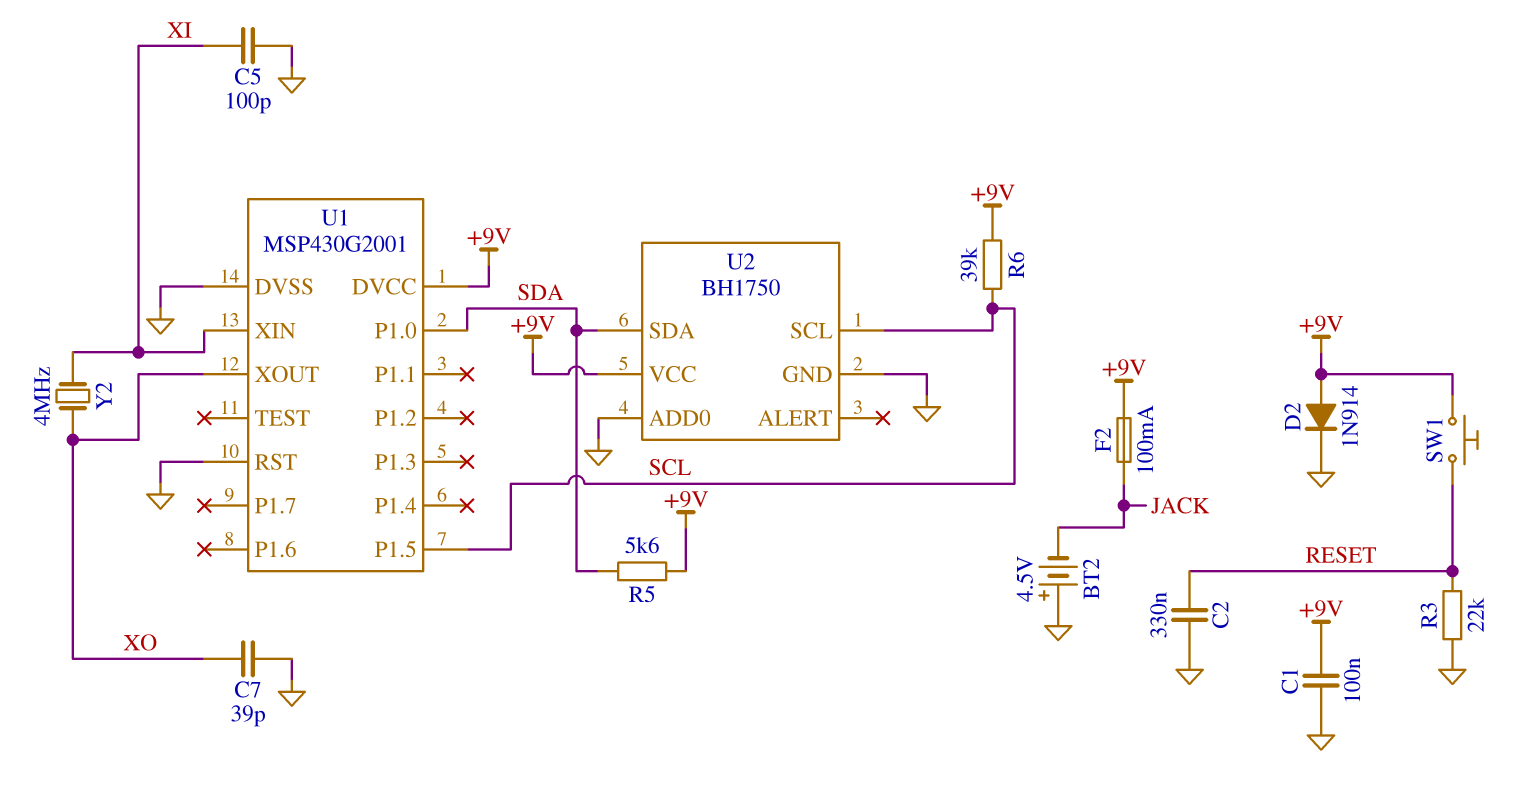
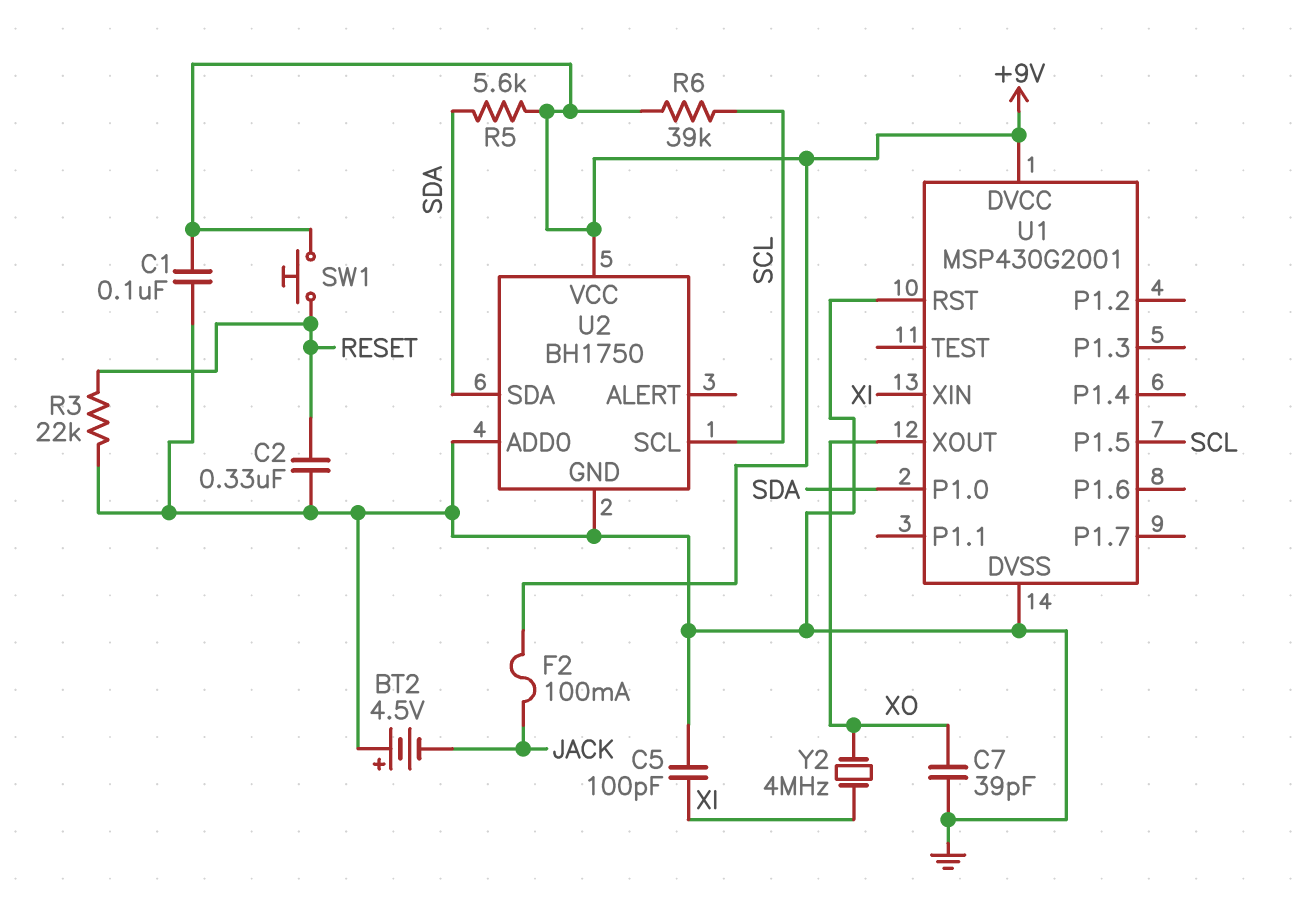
D2: diode 1N914 (A +9V, K GND) -> none

